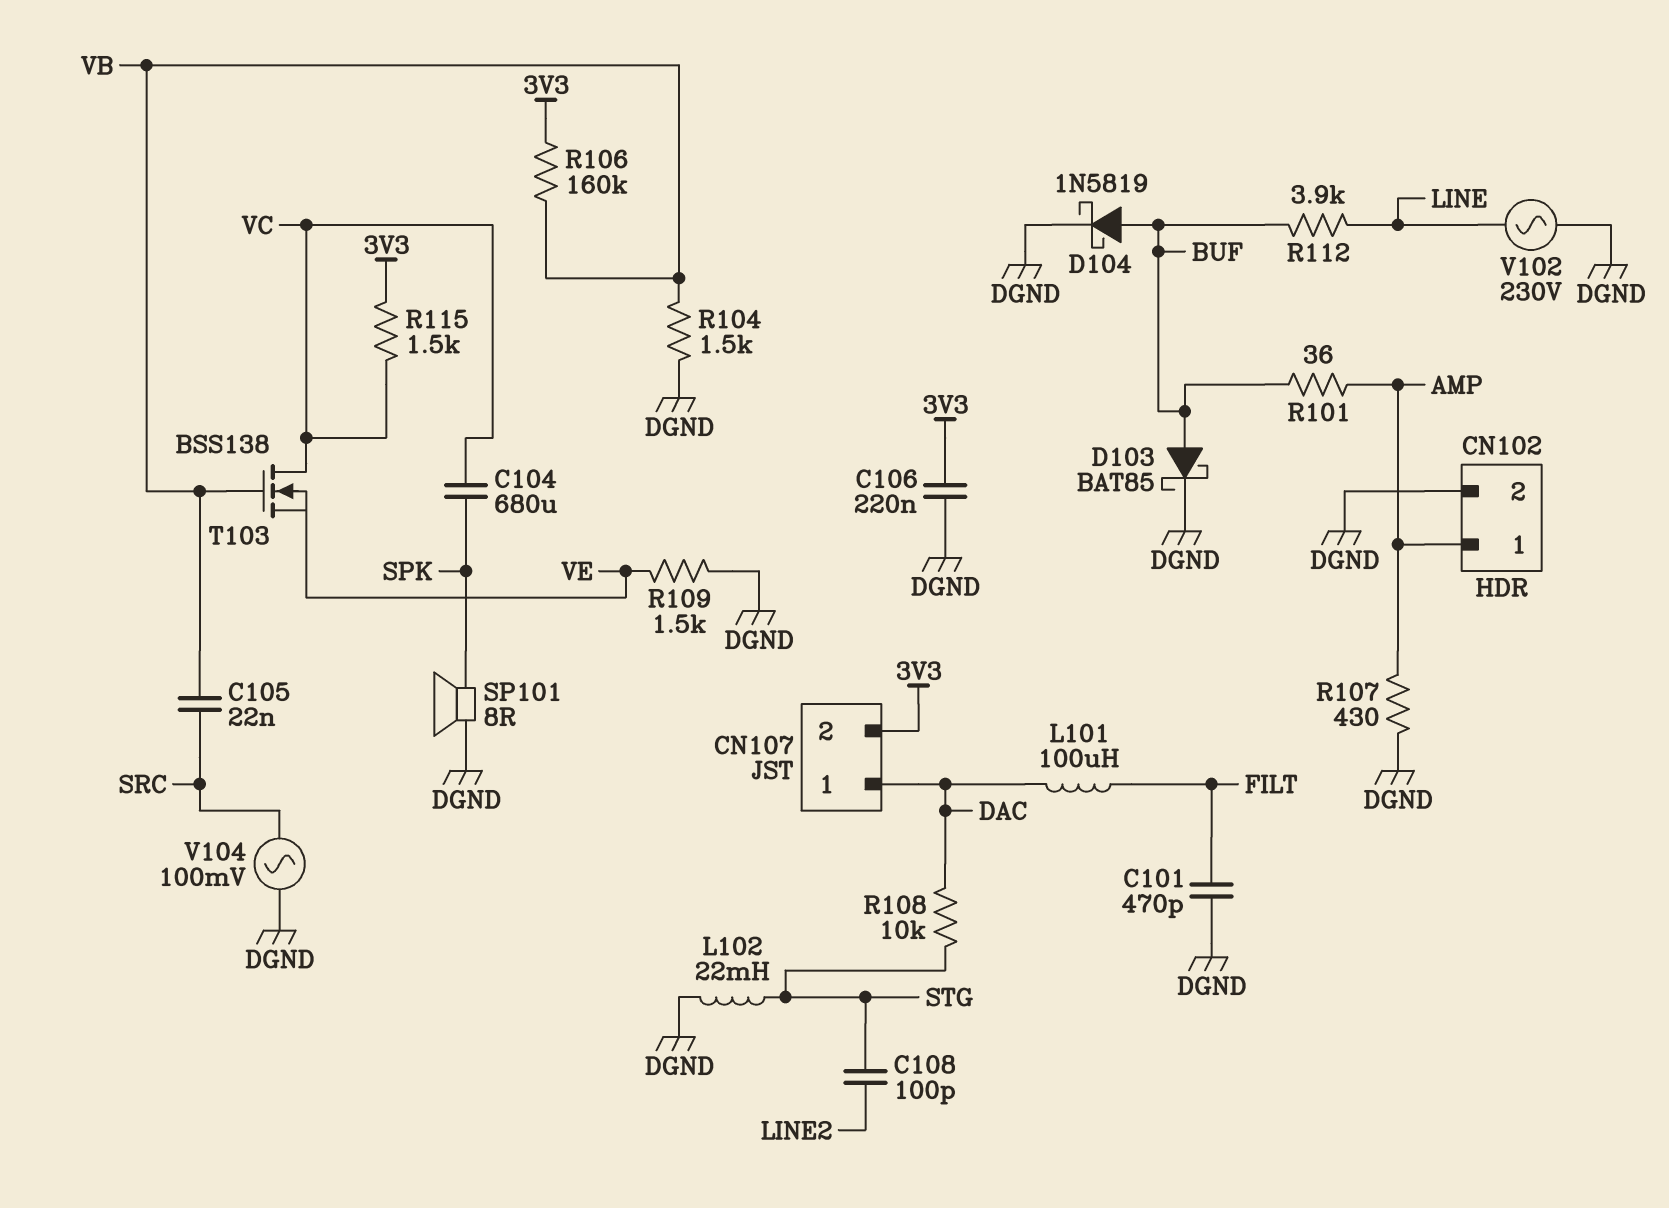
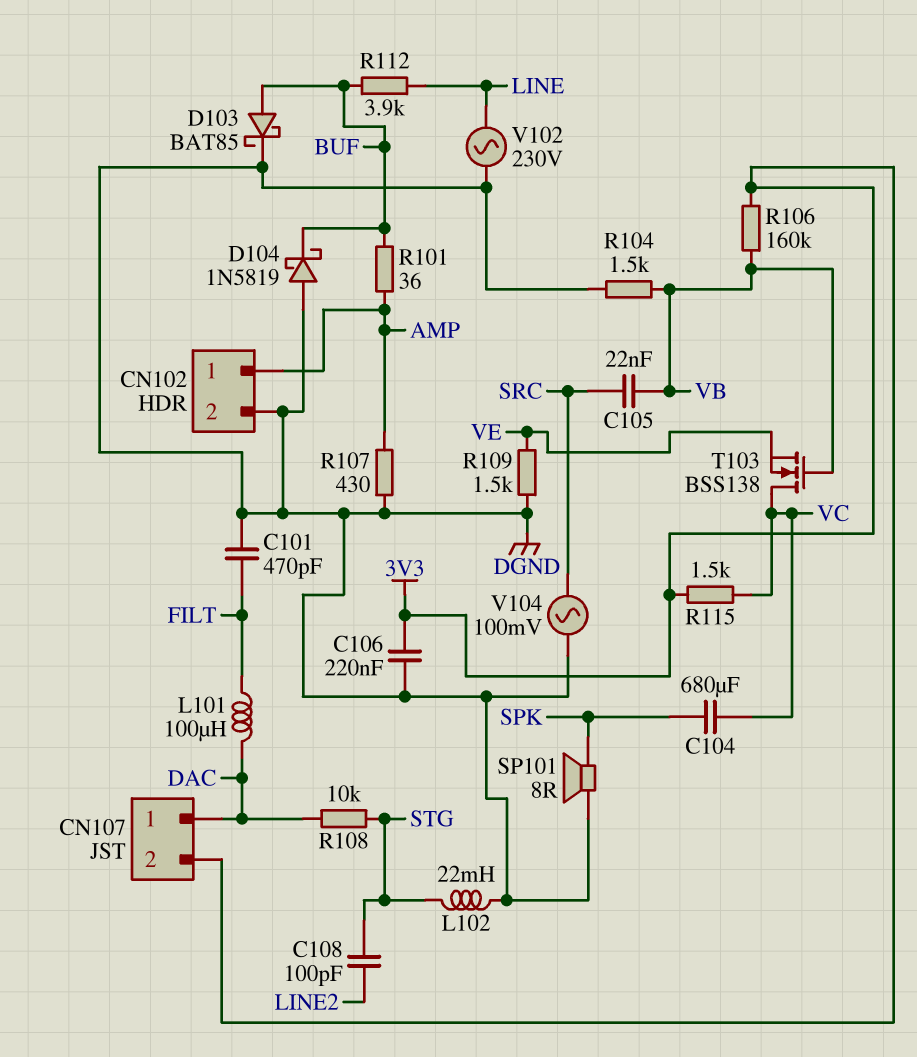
D104: schottky 1N5819 (A BUF, K DGND) -> schottky 1N5819 (A DGND, K BUF)

